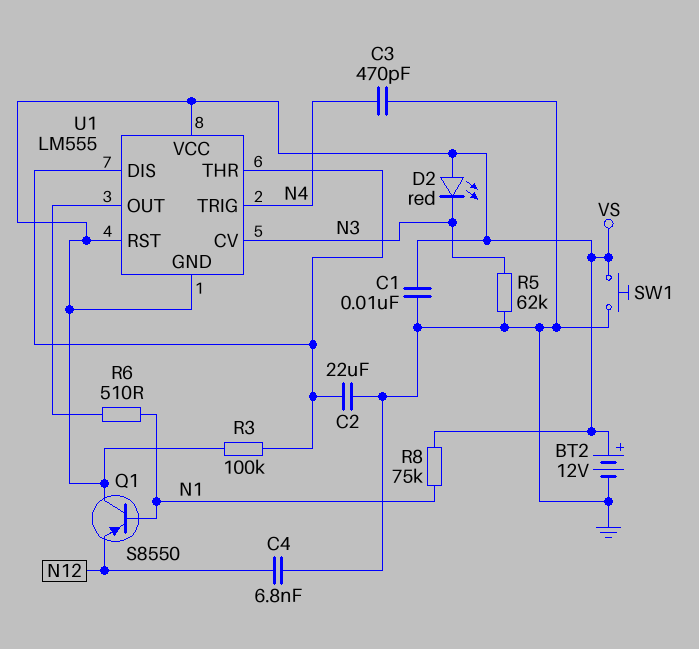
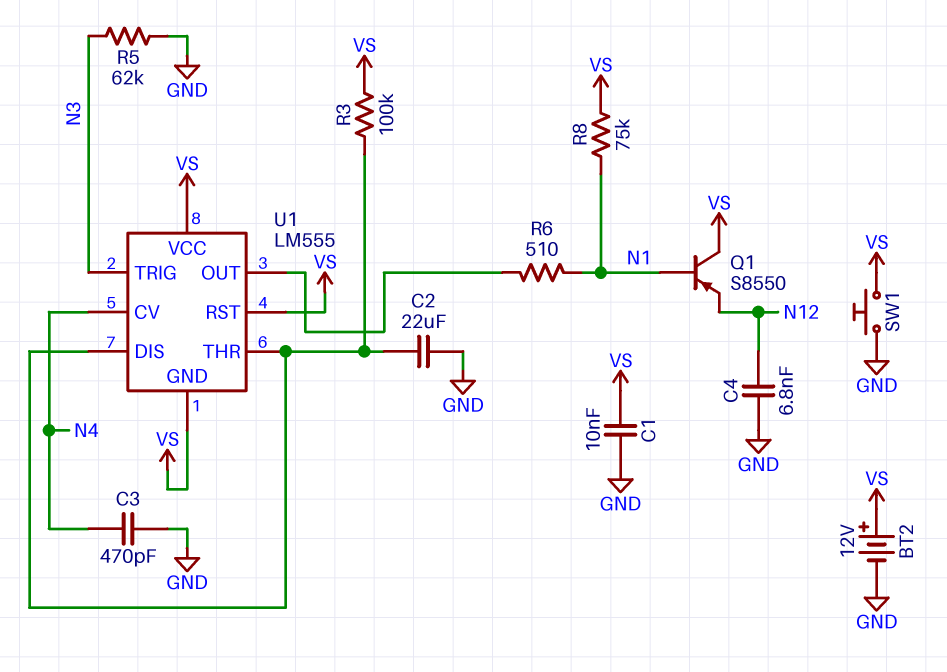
D2: LED red (A VS, K N3) -> none
U1 pin CV: N3 -> N4
U1 pin TRIG: N4 -> N3

